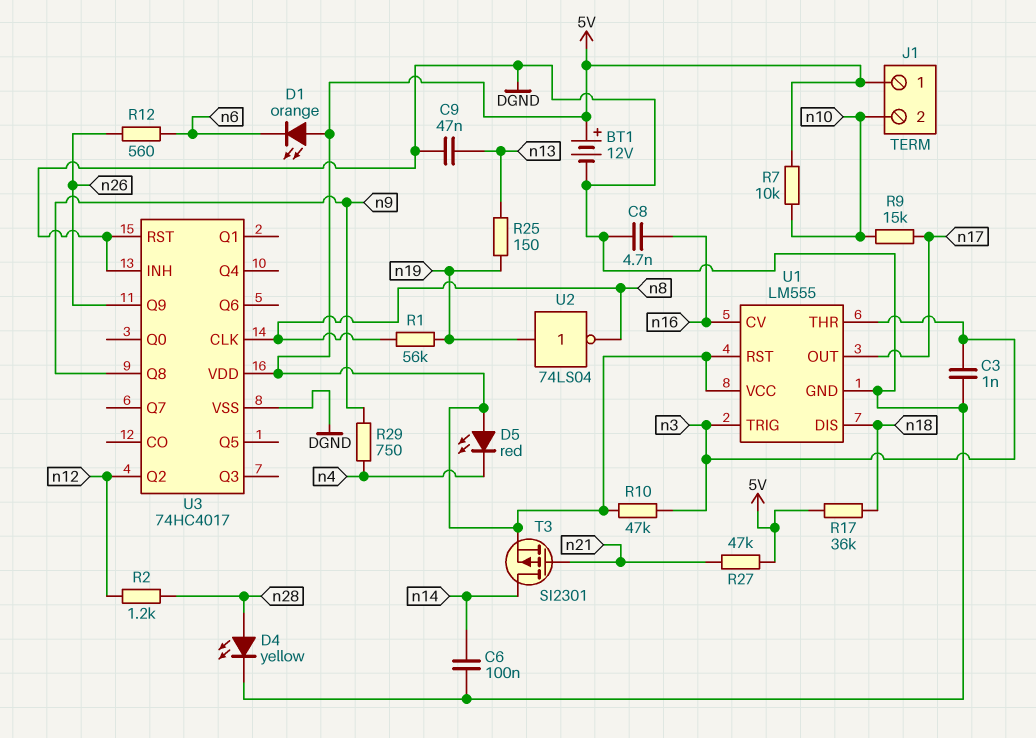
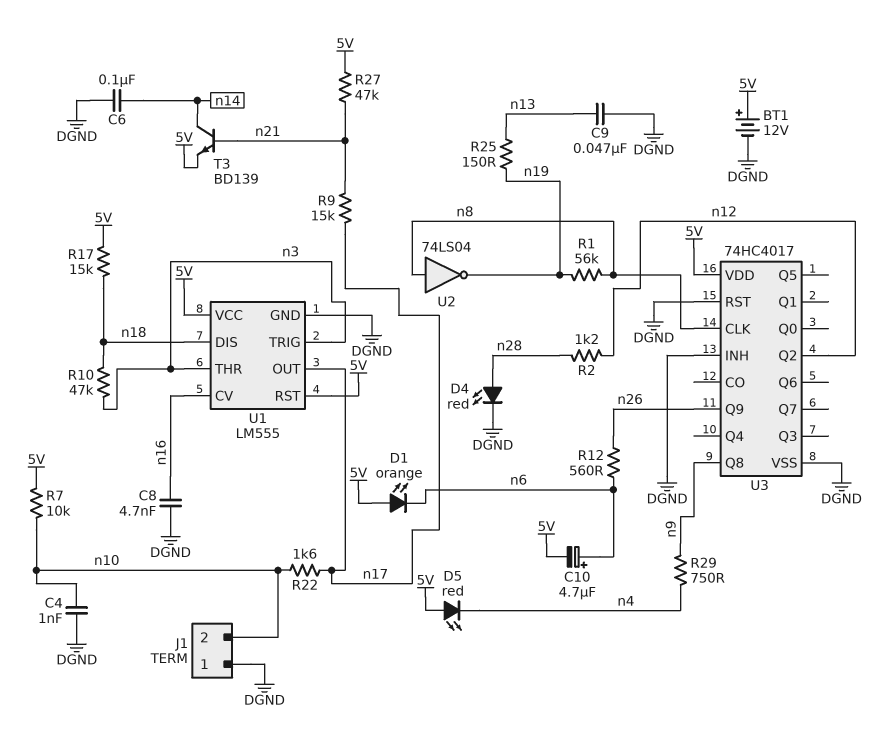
C3: 1nF (DGND, n3) -> none
C4: none -> 1nF (DGND, n10)
C10: none -> 4.7uF (plus n6, minus 5V)
D4: LED yellow (A n28, K DGND) -> LED red (A n28, K DGND)
J1 pin 1: 5V -> DGND
R9: 15k (n10, n17) -> 15k (n17, n21)
R10: 47k (5V, n3) -> 47k (n3, n18)
R17: 36k (5V, n18) -> 15k (5V, n18)
R22: none -> 1.6k (n10, n17)
T3: PMOS SI2301 (G n21, D n14, S 5V) -> NPN BD139 (B n21, C n14, E 5V)
U2: NOT 74LS04 (in n19, out n8) -> NOT 74LS04 (in n8, out n19)

